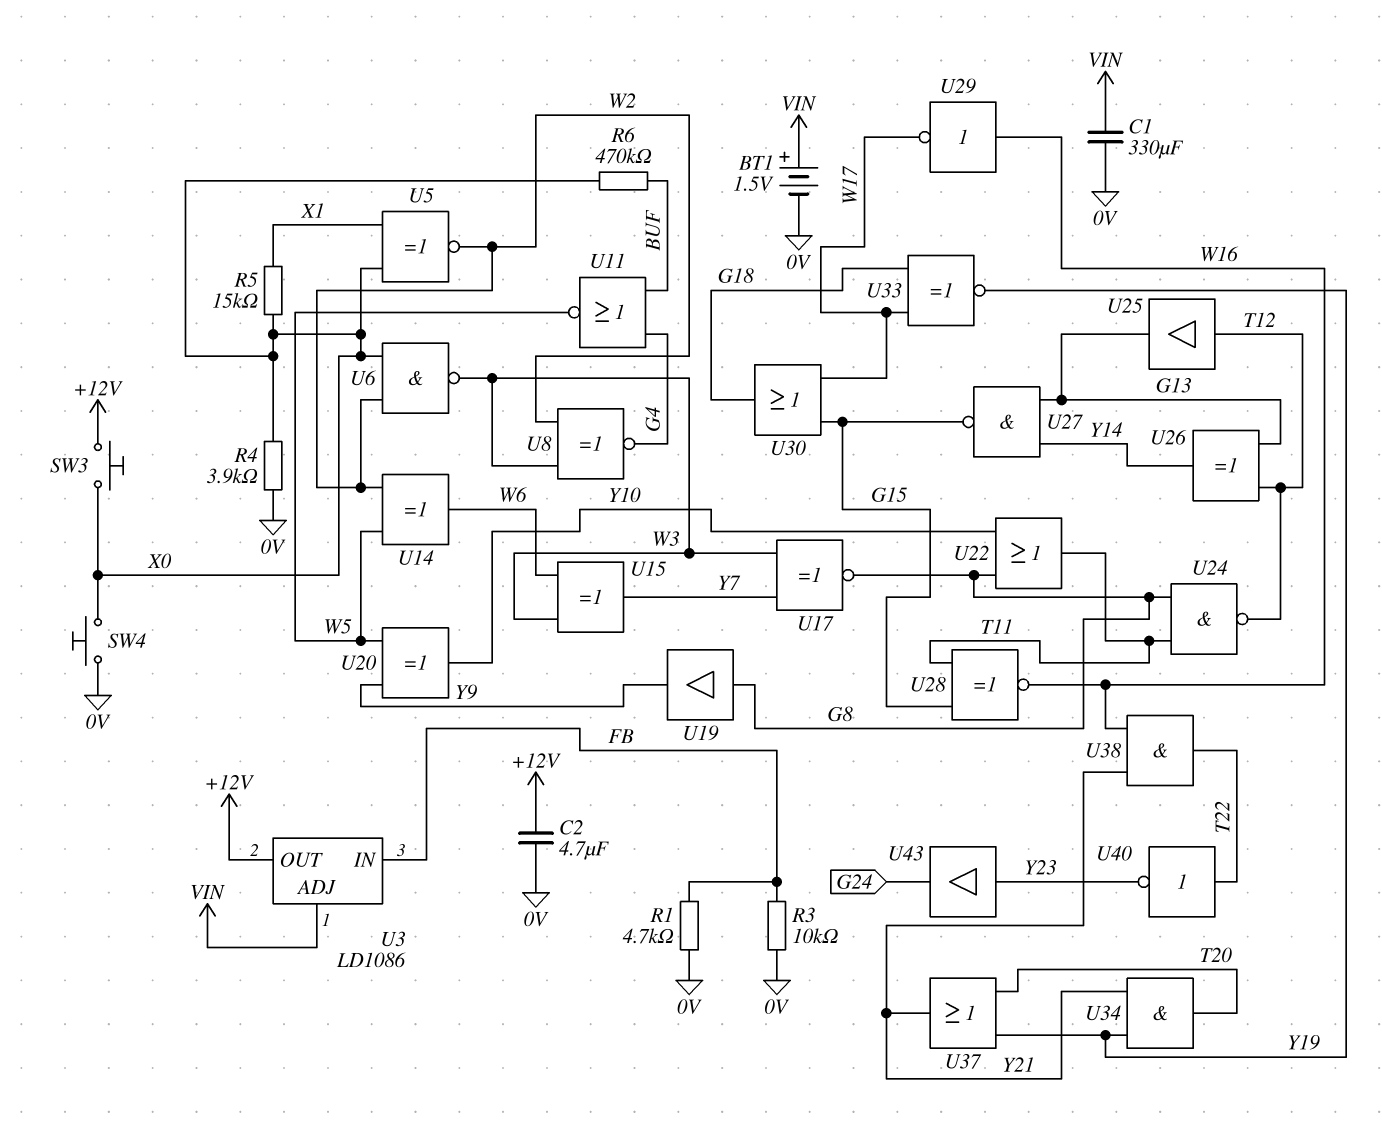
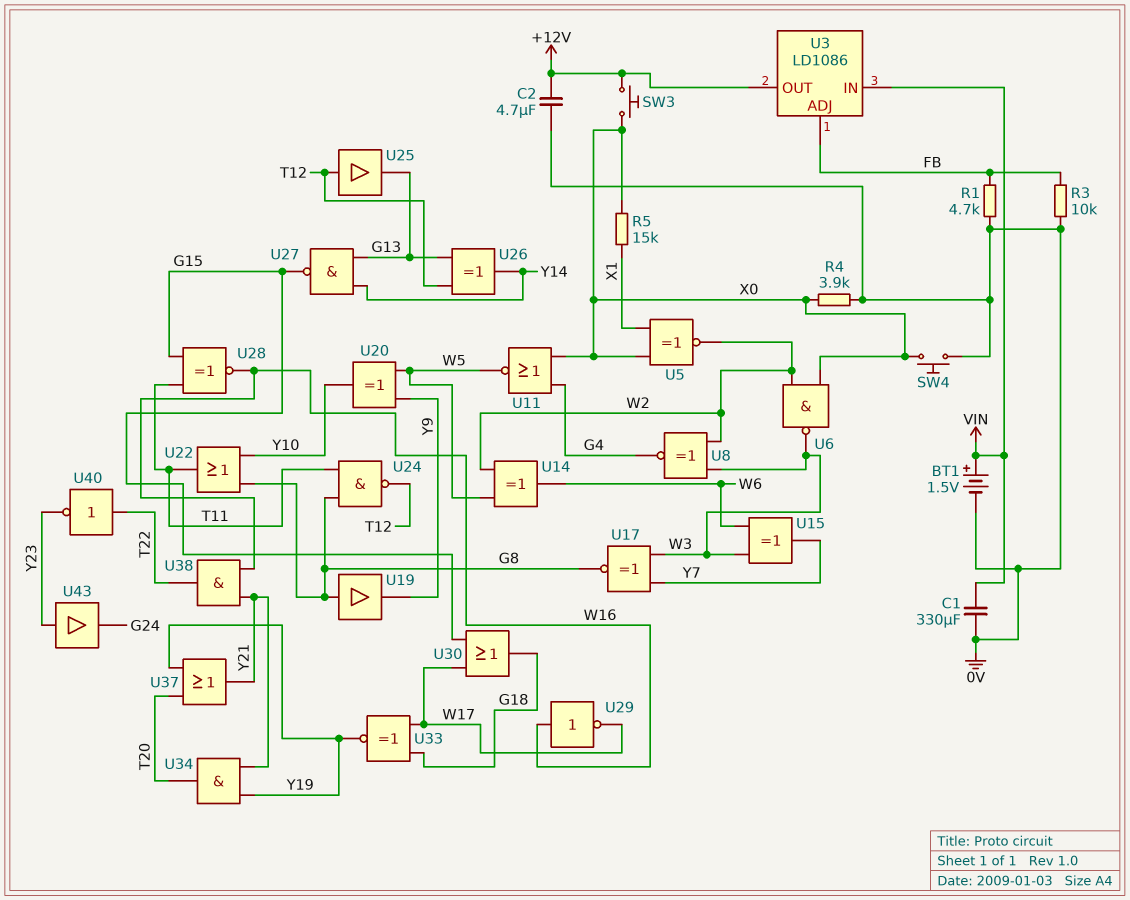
R6: 470k (BUF, X0) -> none
U3 pin ADJ: VIN -> FB
U3 pin IN: FB -> VIN
U11: NOR (in BUF, in G4, out W5) -> NOR (in G4, in X0, out W5)

